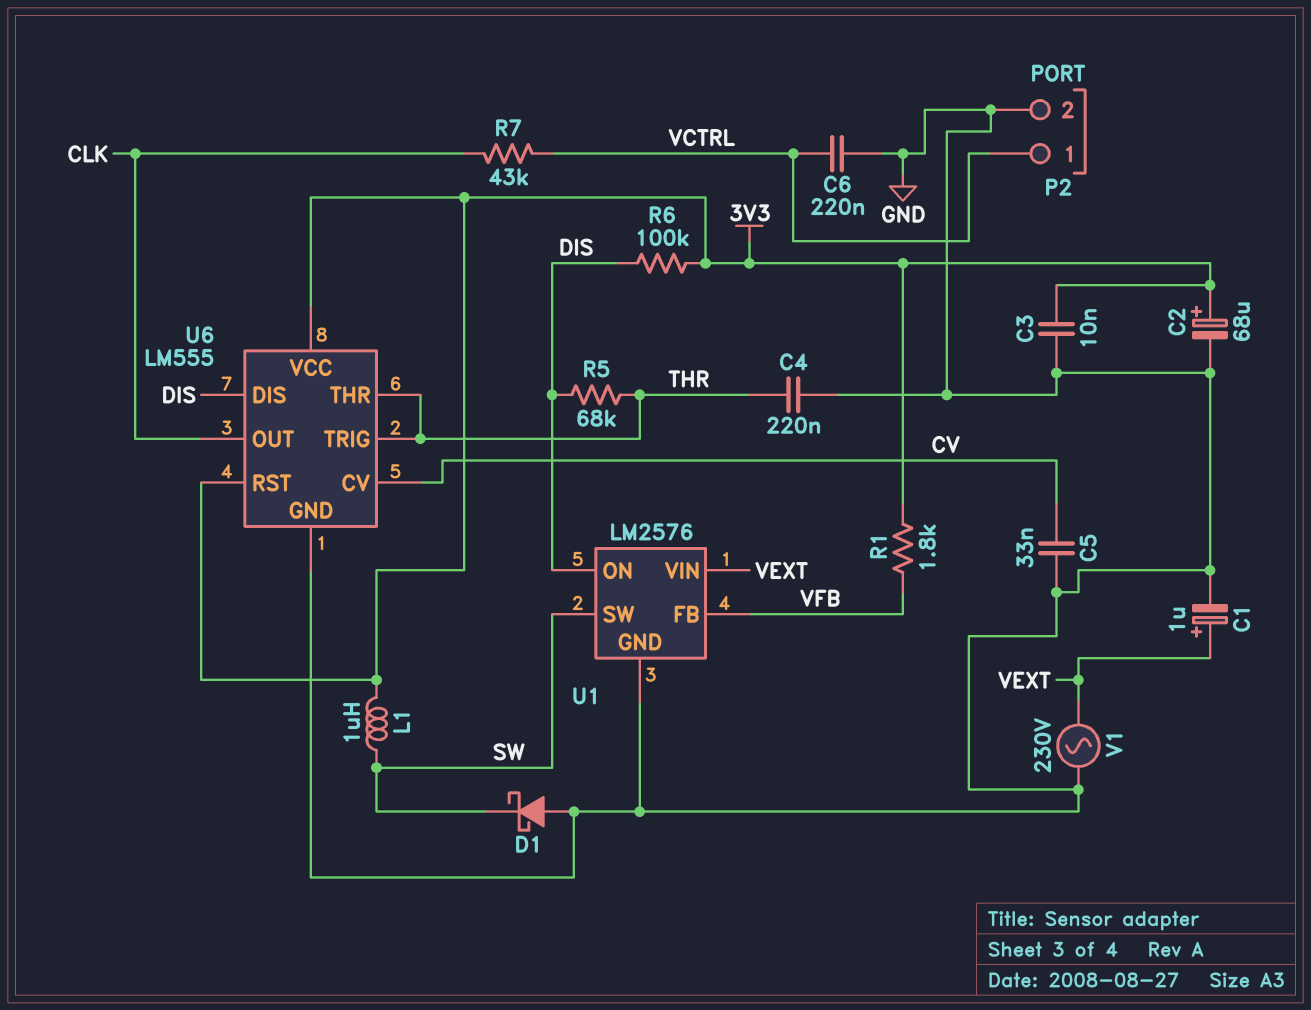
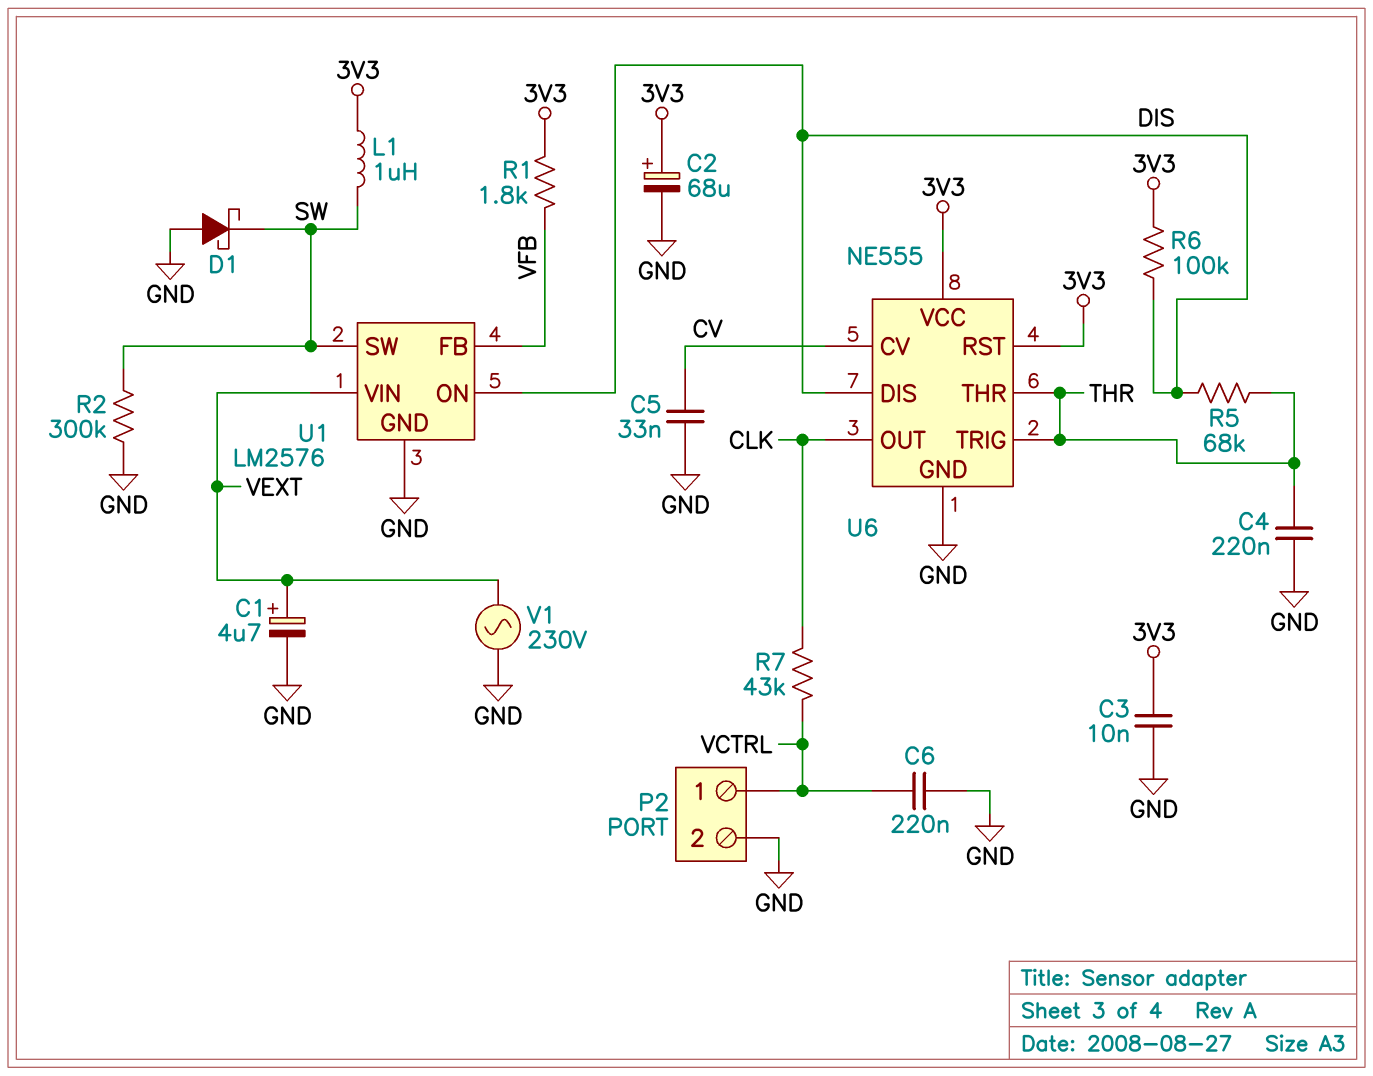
C1: 1uF (plus VEXT, minus GND) -> 4.7uF (plus VEXT, minus GND)
R2: none -> 300k (GND, SW)
U6: LM555 -> NE555

